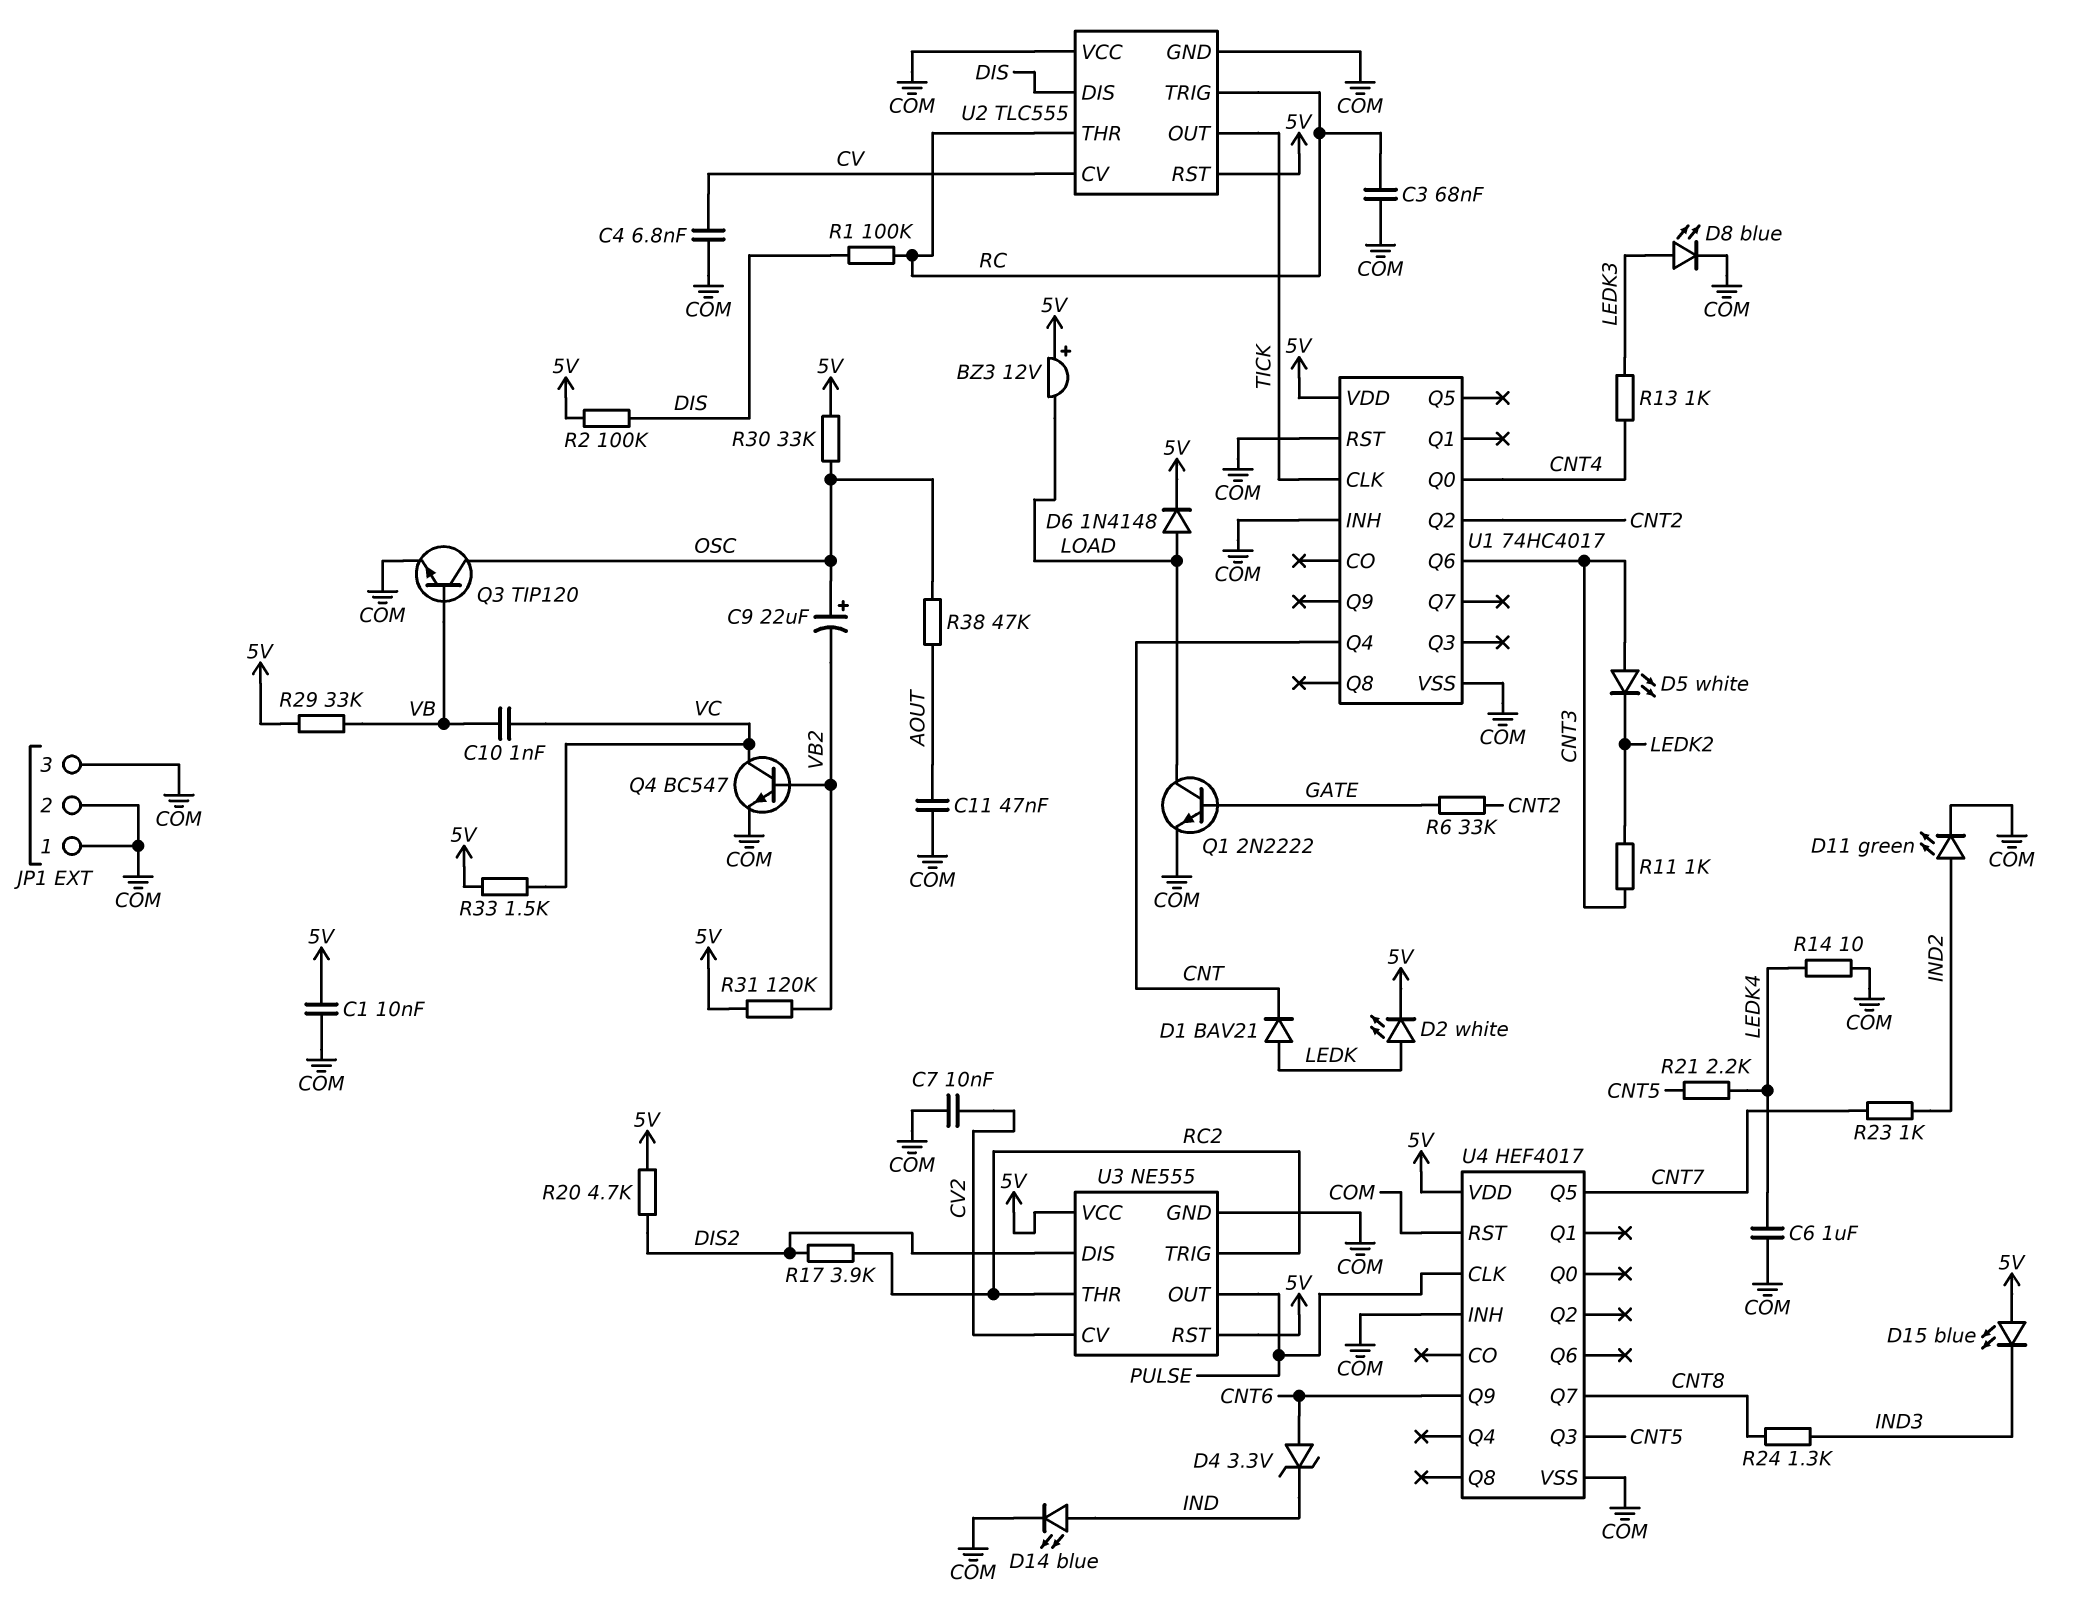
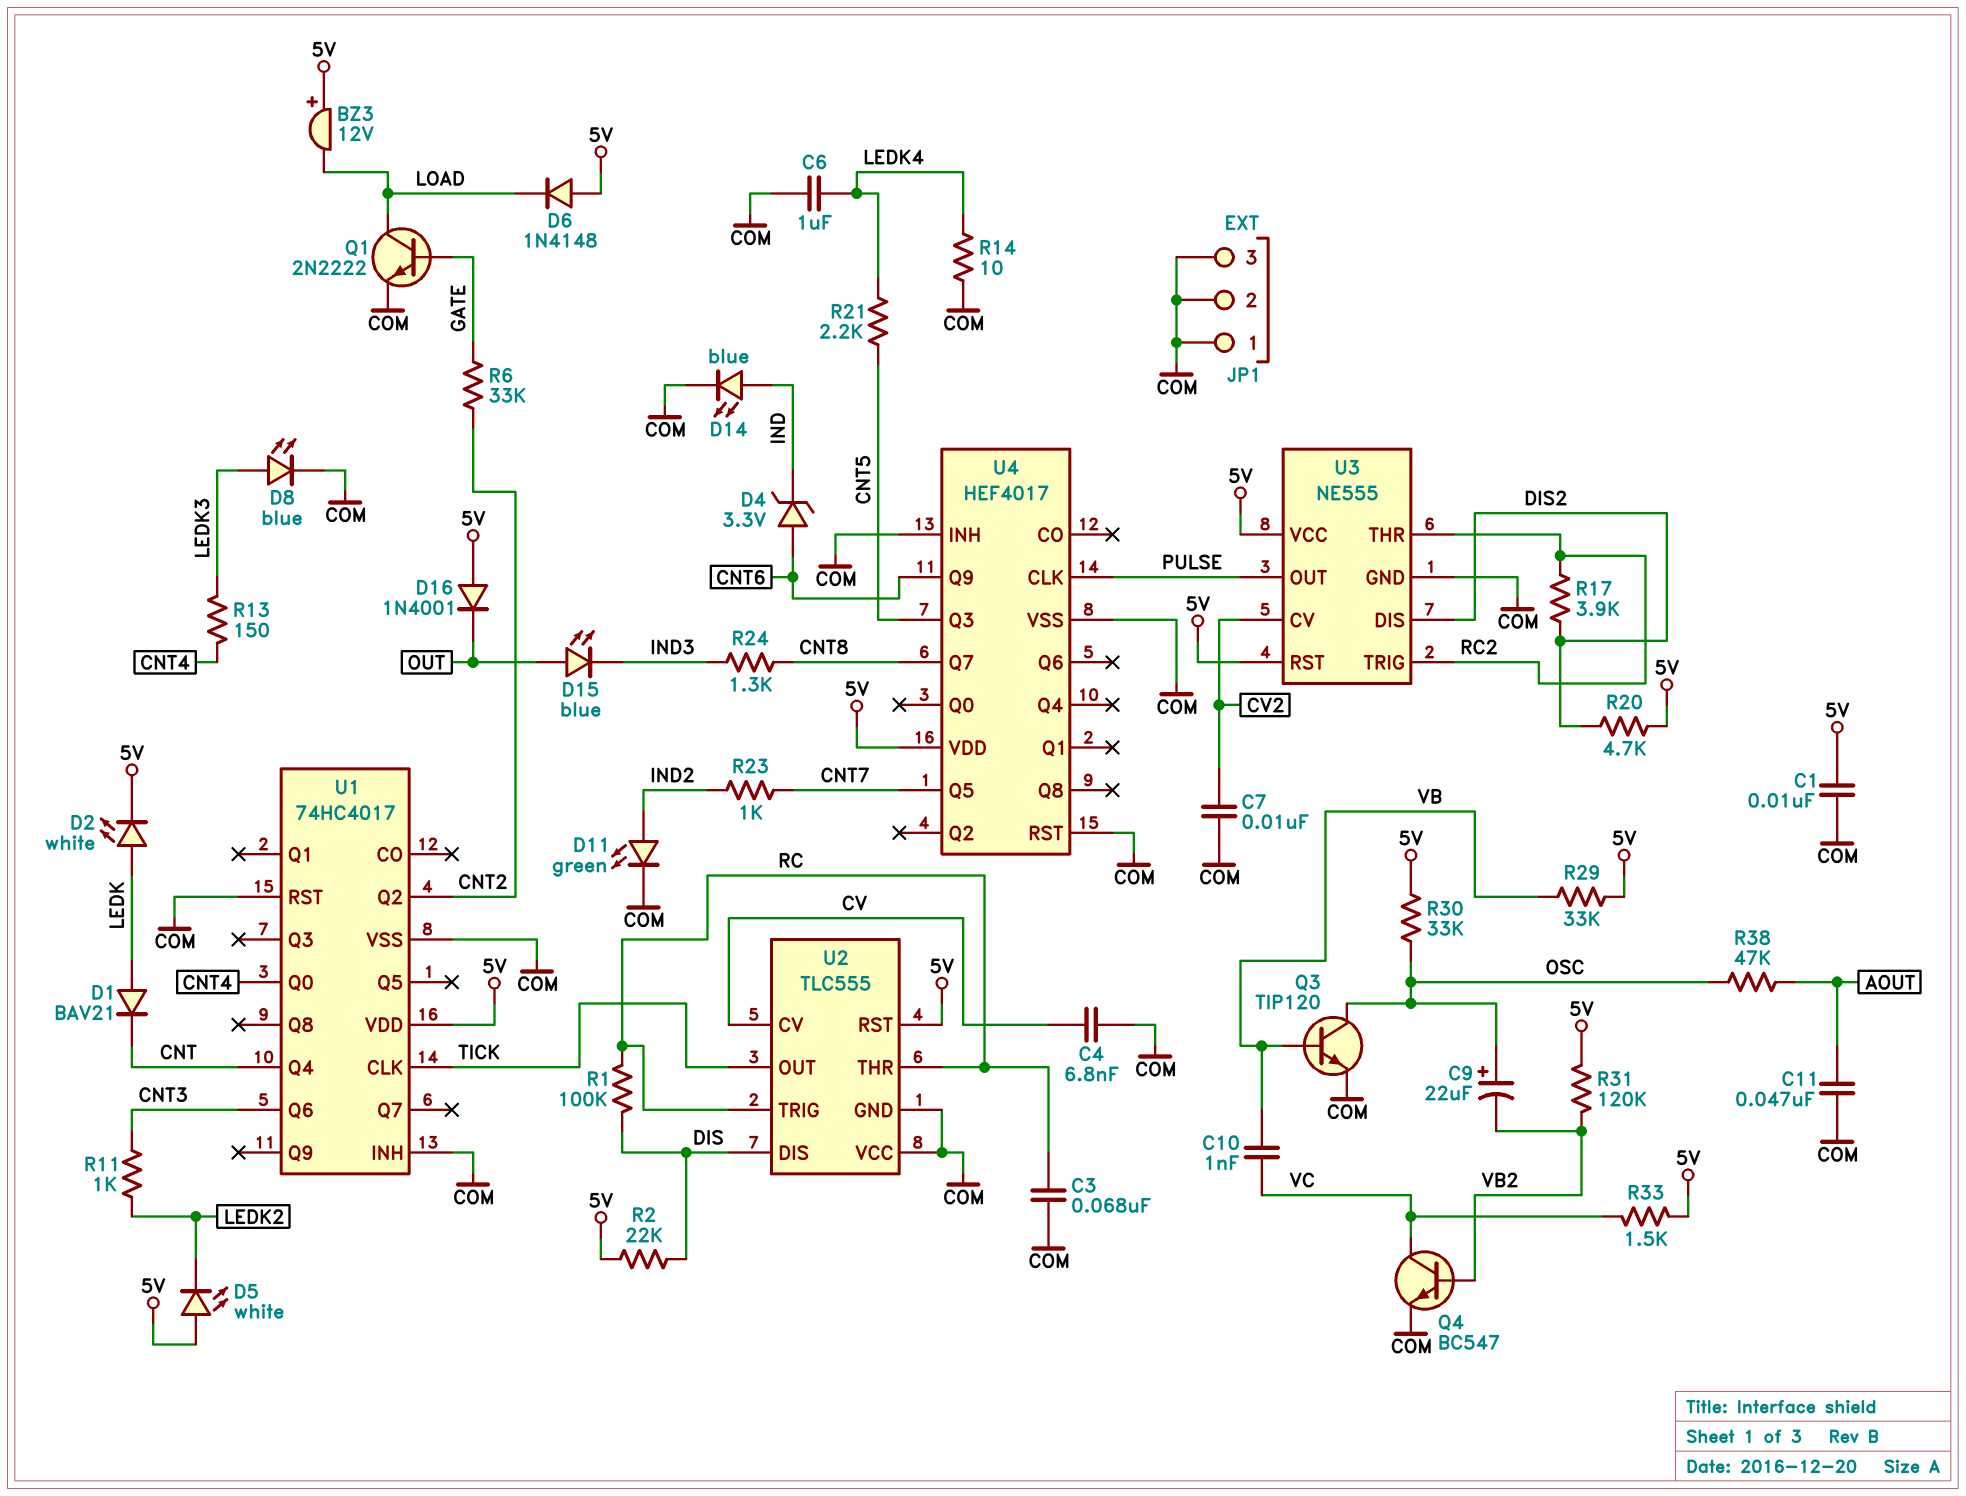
D5: LED white (A CNT3, K LEDK2) -> LED white (A 5V, K LEDK2)
D6: diode 1N4148 (A LOAD, K 5V) -> diode 1N4148 (A 5V, K LOAD)
D15: LED blue (A 5V, K IND3) -> LED blue (A OUT, K IND3)
D16: none -> diode 1N4001 (A 5V, K OUT)
R2: 100k (5V, DIS) -> 22k (5V, DIS)
R13: 1k (CNT4, LEDK3) -> 150 (CNT4, LEDK3)

